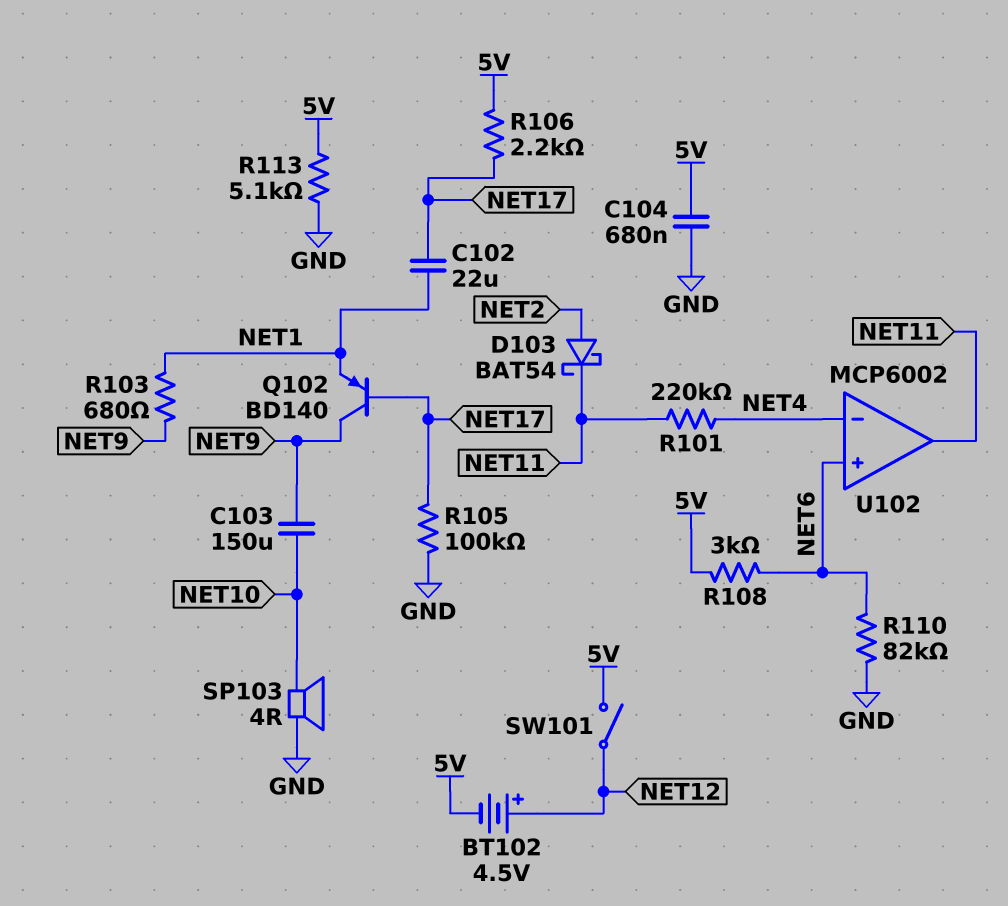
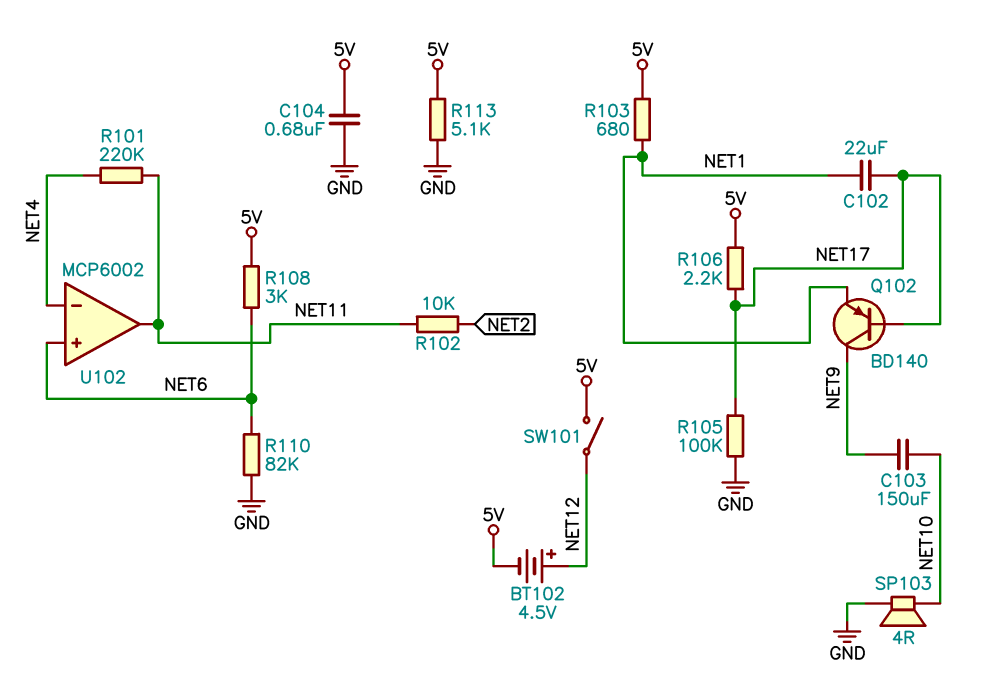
D103: schottky BAT54 (A NET2, K NET11) -> none
R102: none -> 10k (NET2, NET11)
R103: 680 (NET1, NET9) -> 680 (5V, NET1)

